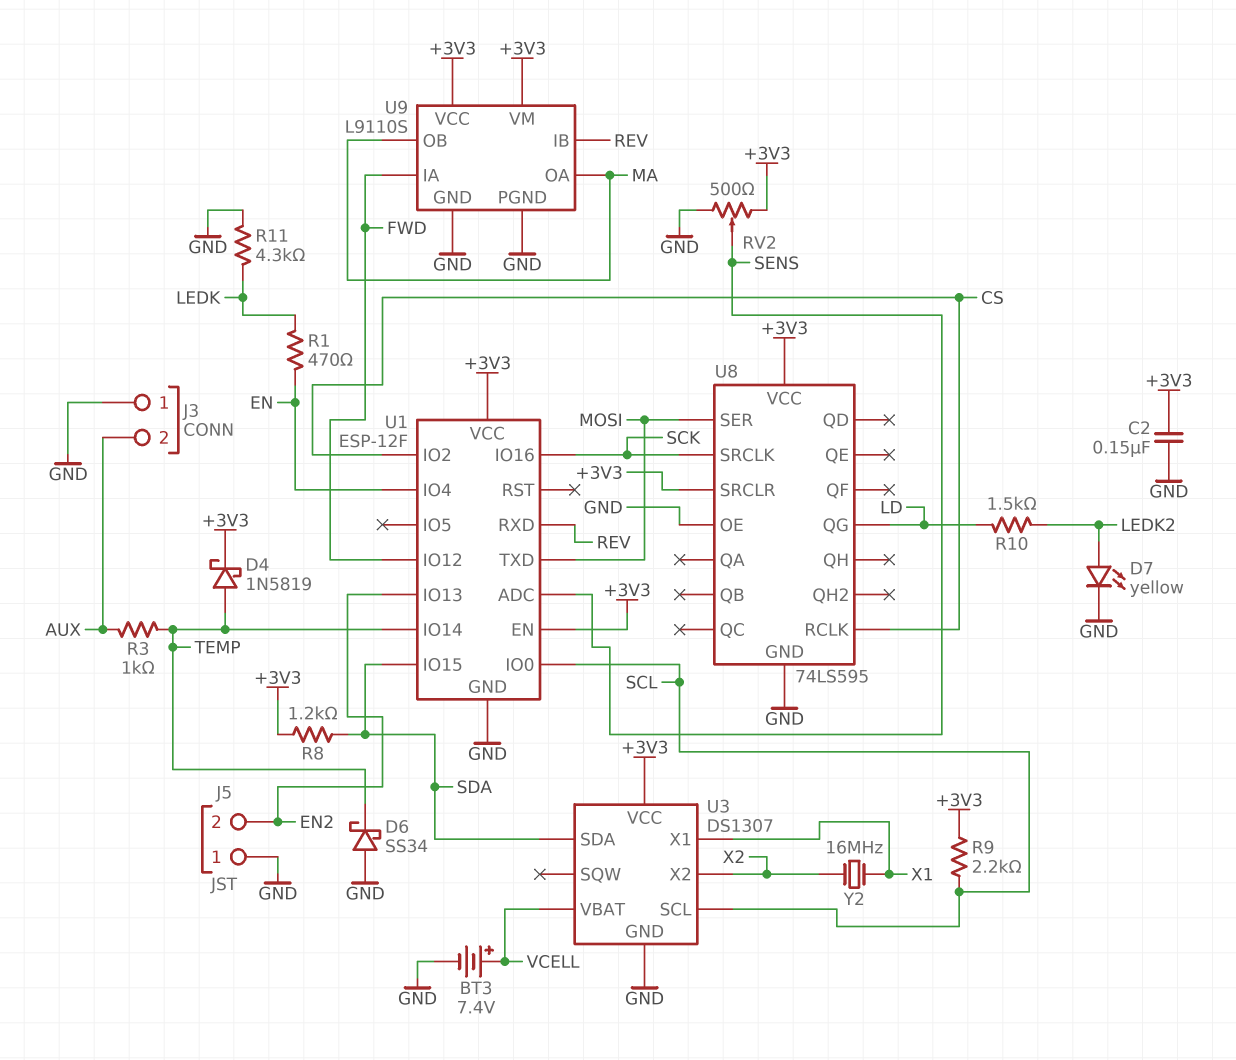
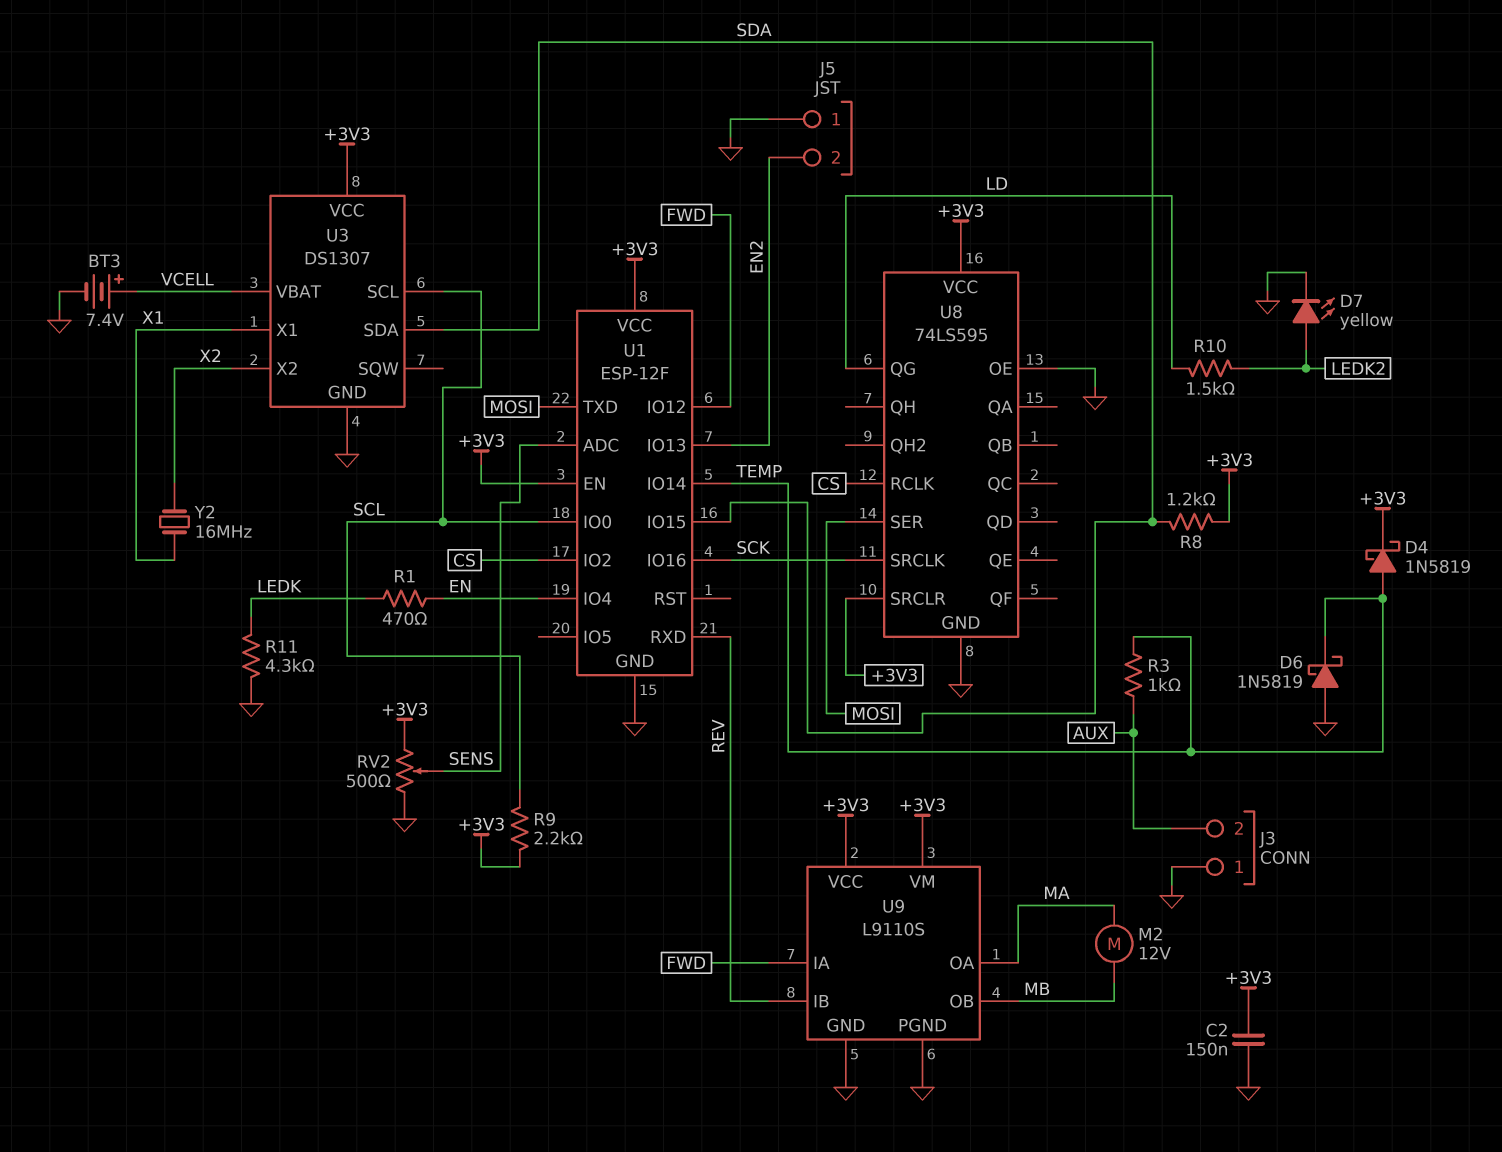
D6: schottky SS34 (A GND, K TEMP) -> schottky 1N5819 (A GND, K TEMP)
M2: none -> motor 12V (MA, MB)
U9 pin OB: MA -> MB

